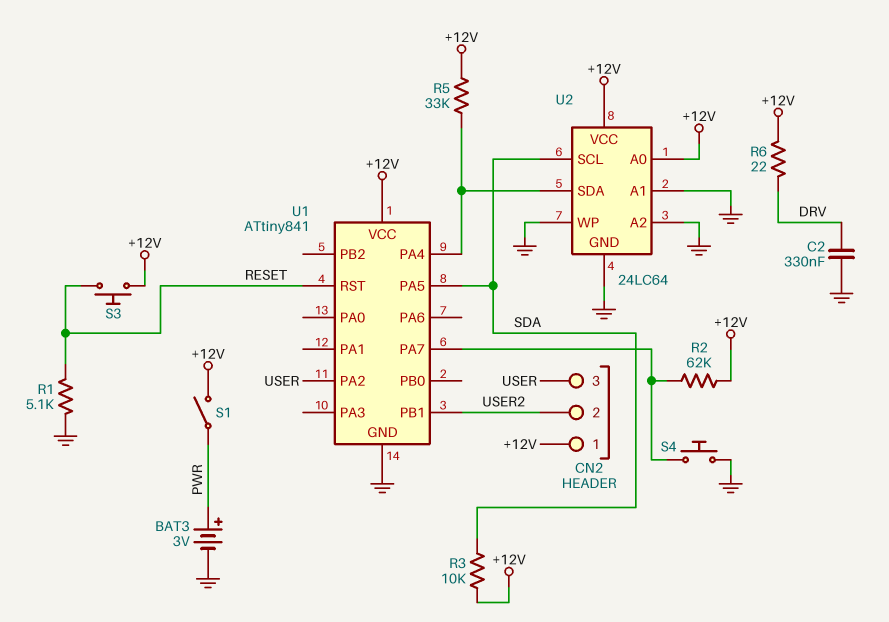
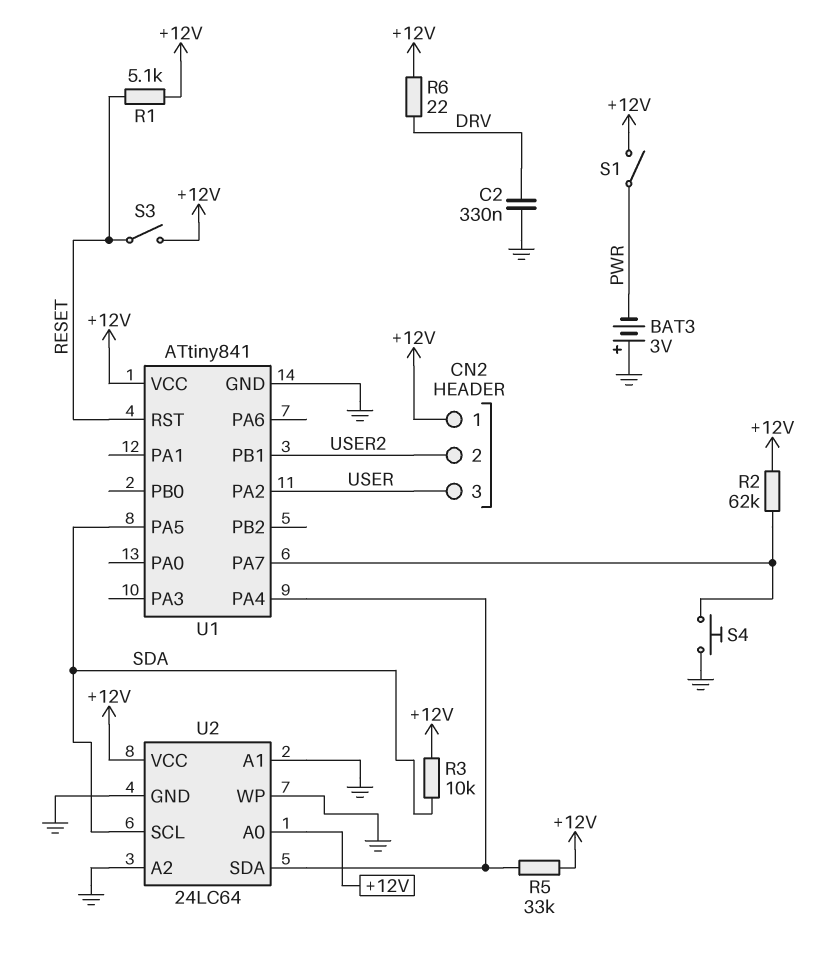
BAT3: 3V (plus PWR, minus GND) -> 3V (plus GND, minus PWR)
R1: 5.1k (GND, RESET) -> 5.1k (+12V, RESET)
S3: button (+12V, RESET) -> switch (+12V, RESET)

